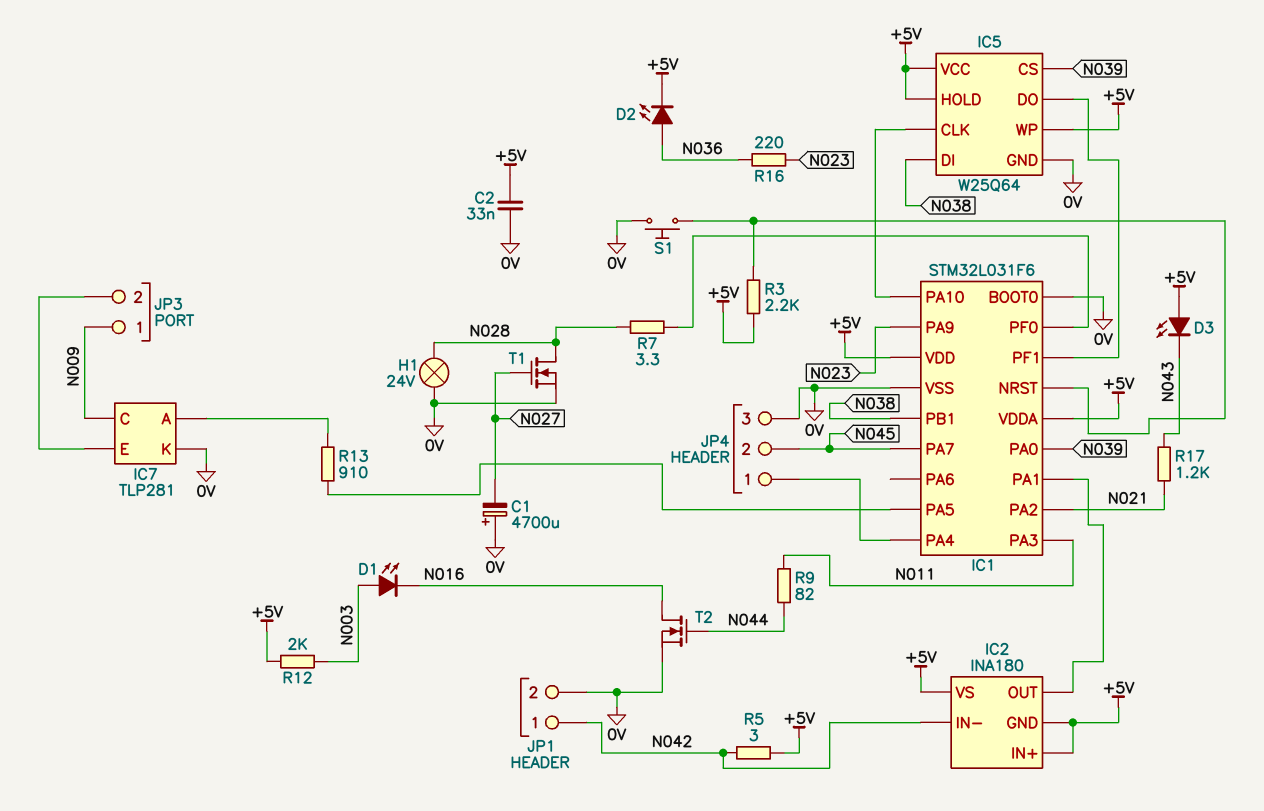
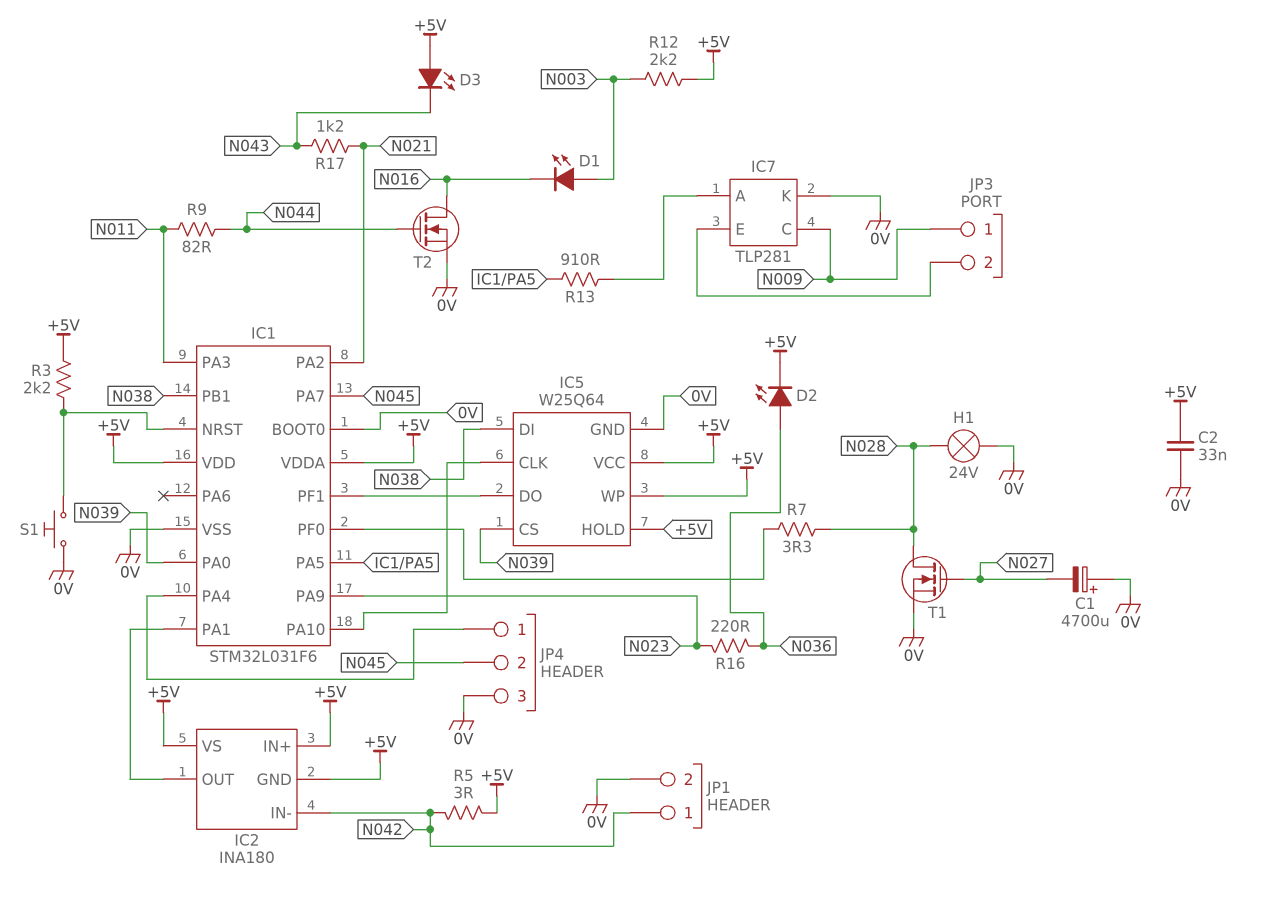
R12: 2k (+5V, N003) -> 2.2k (+5V, N003)

